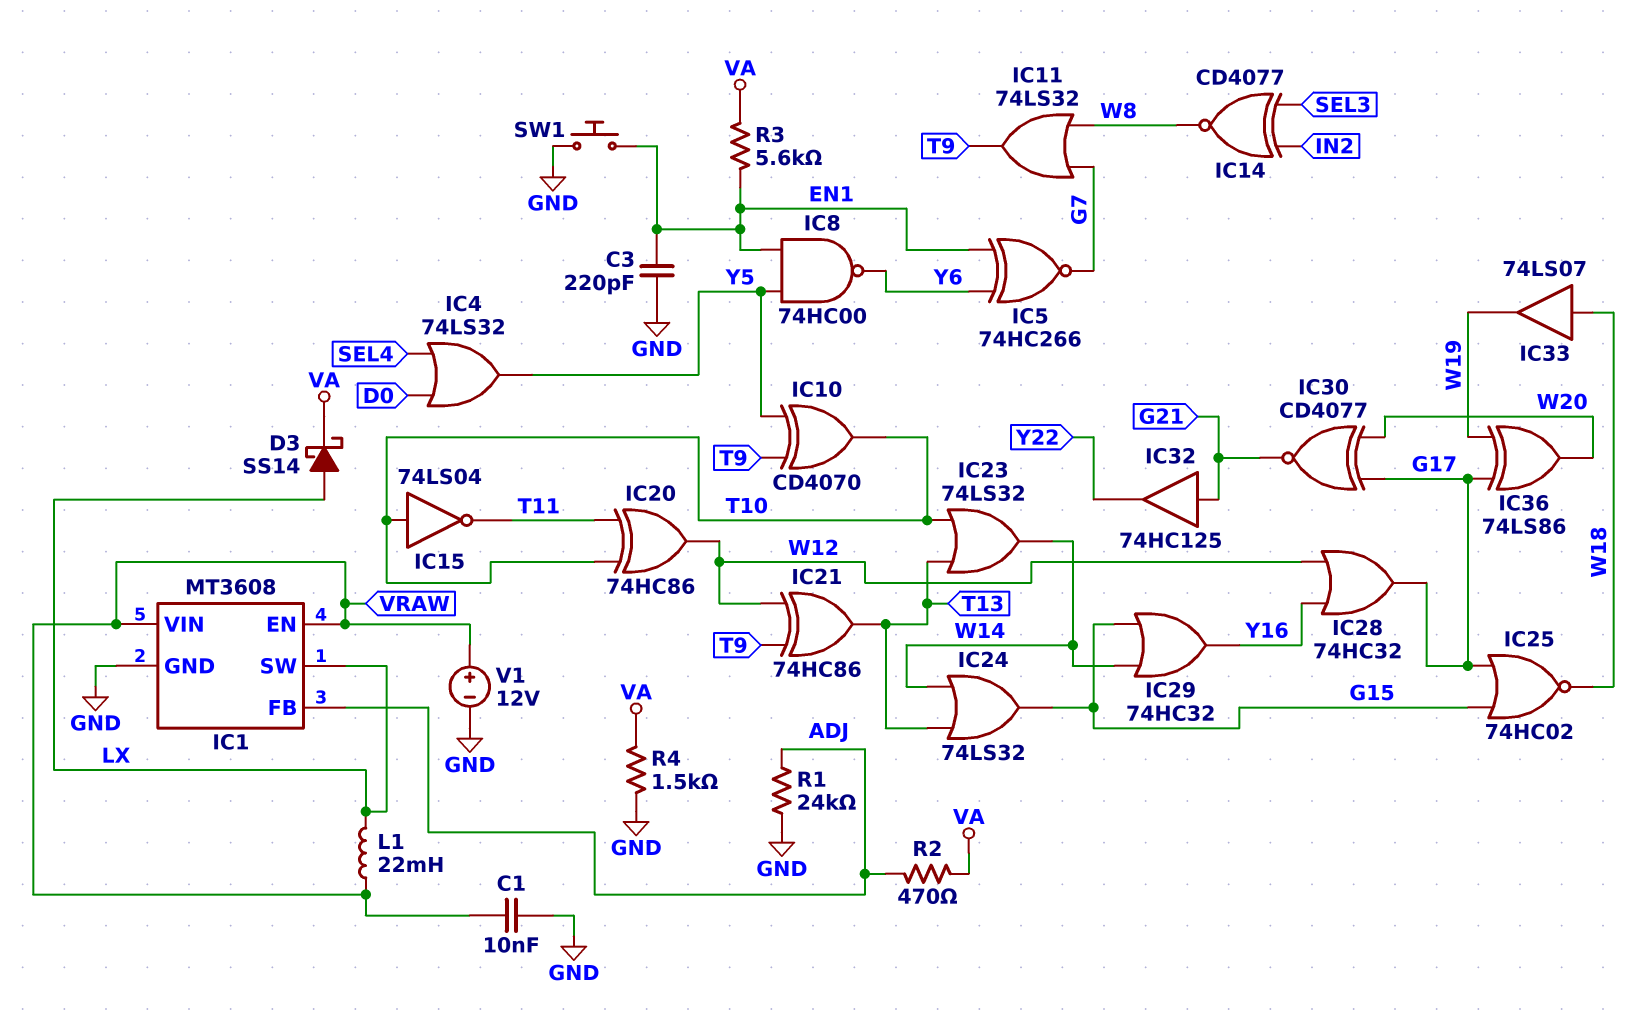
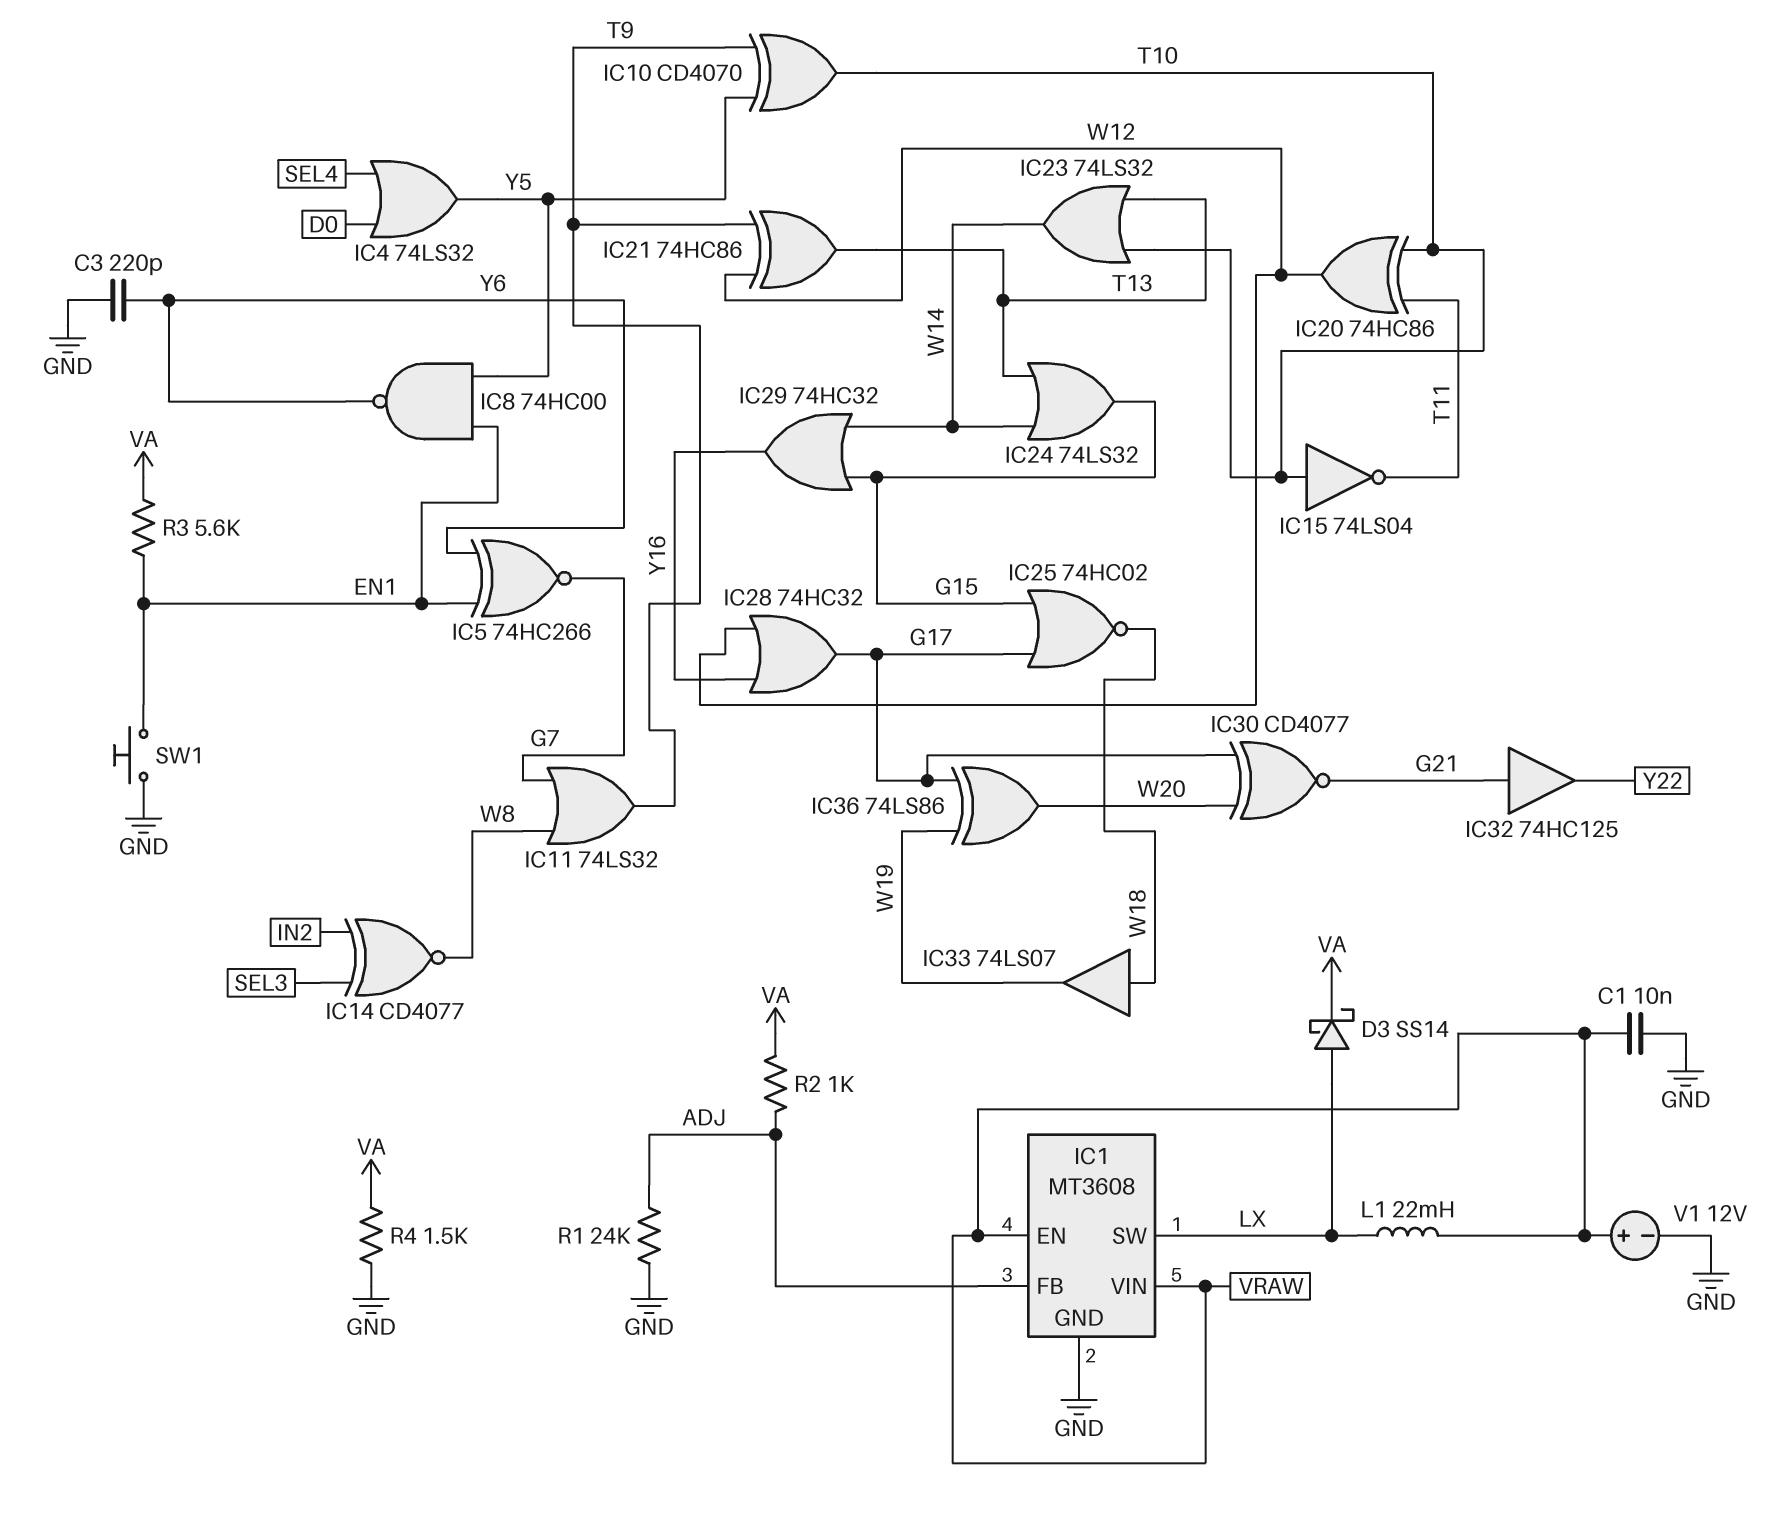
C3: 220pF (EN1, GND) -> 220pF (GND, Y6)
R2: 470 (ADJ, VA) -> 1k (ADJ, VA)

